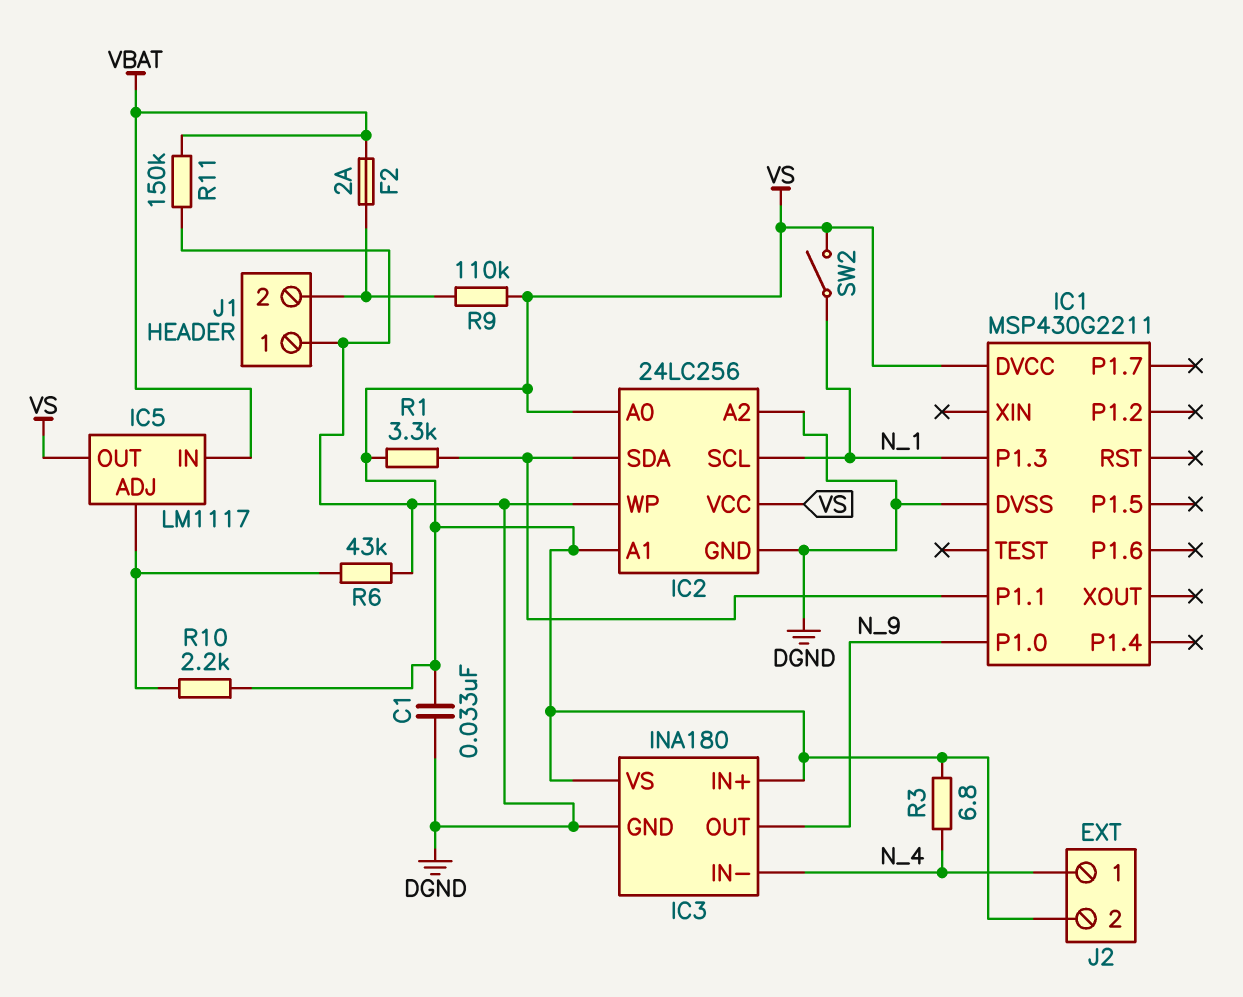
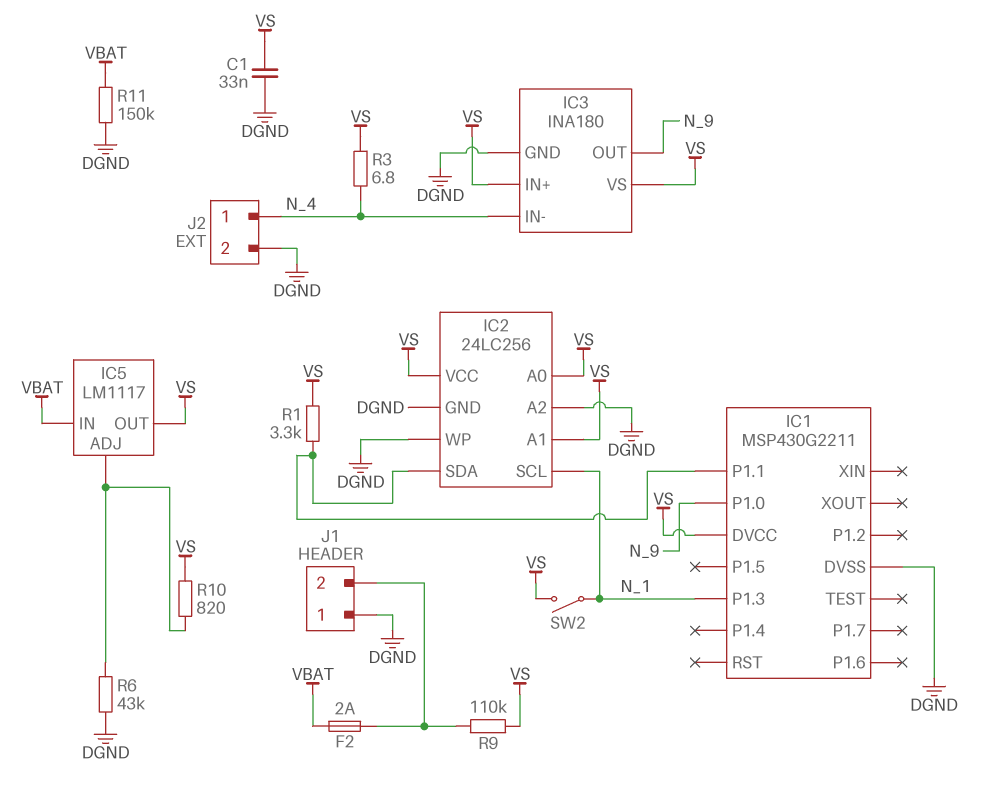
J2 pin 2: VS -> DGND
R10: 2.2k (IC5/ADJ, VS) -> 820 (IC5/ADJ, VS)

